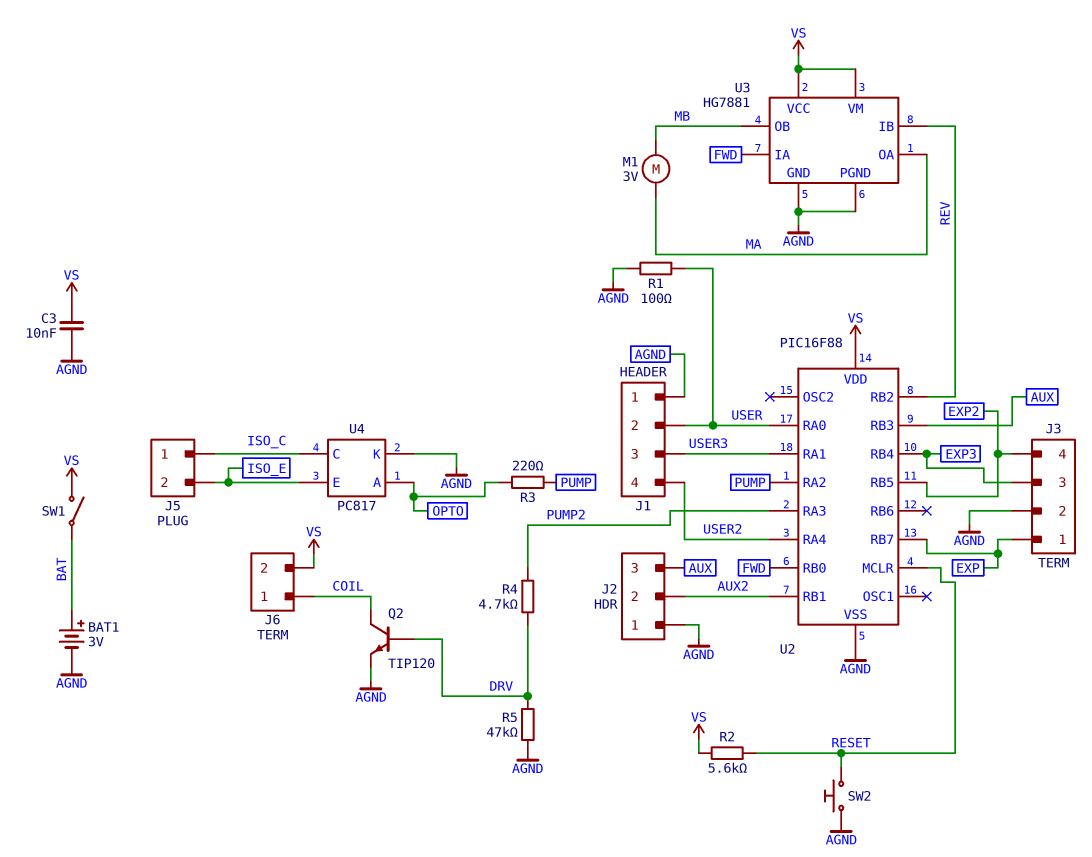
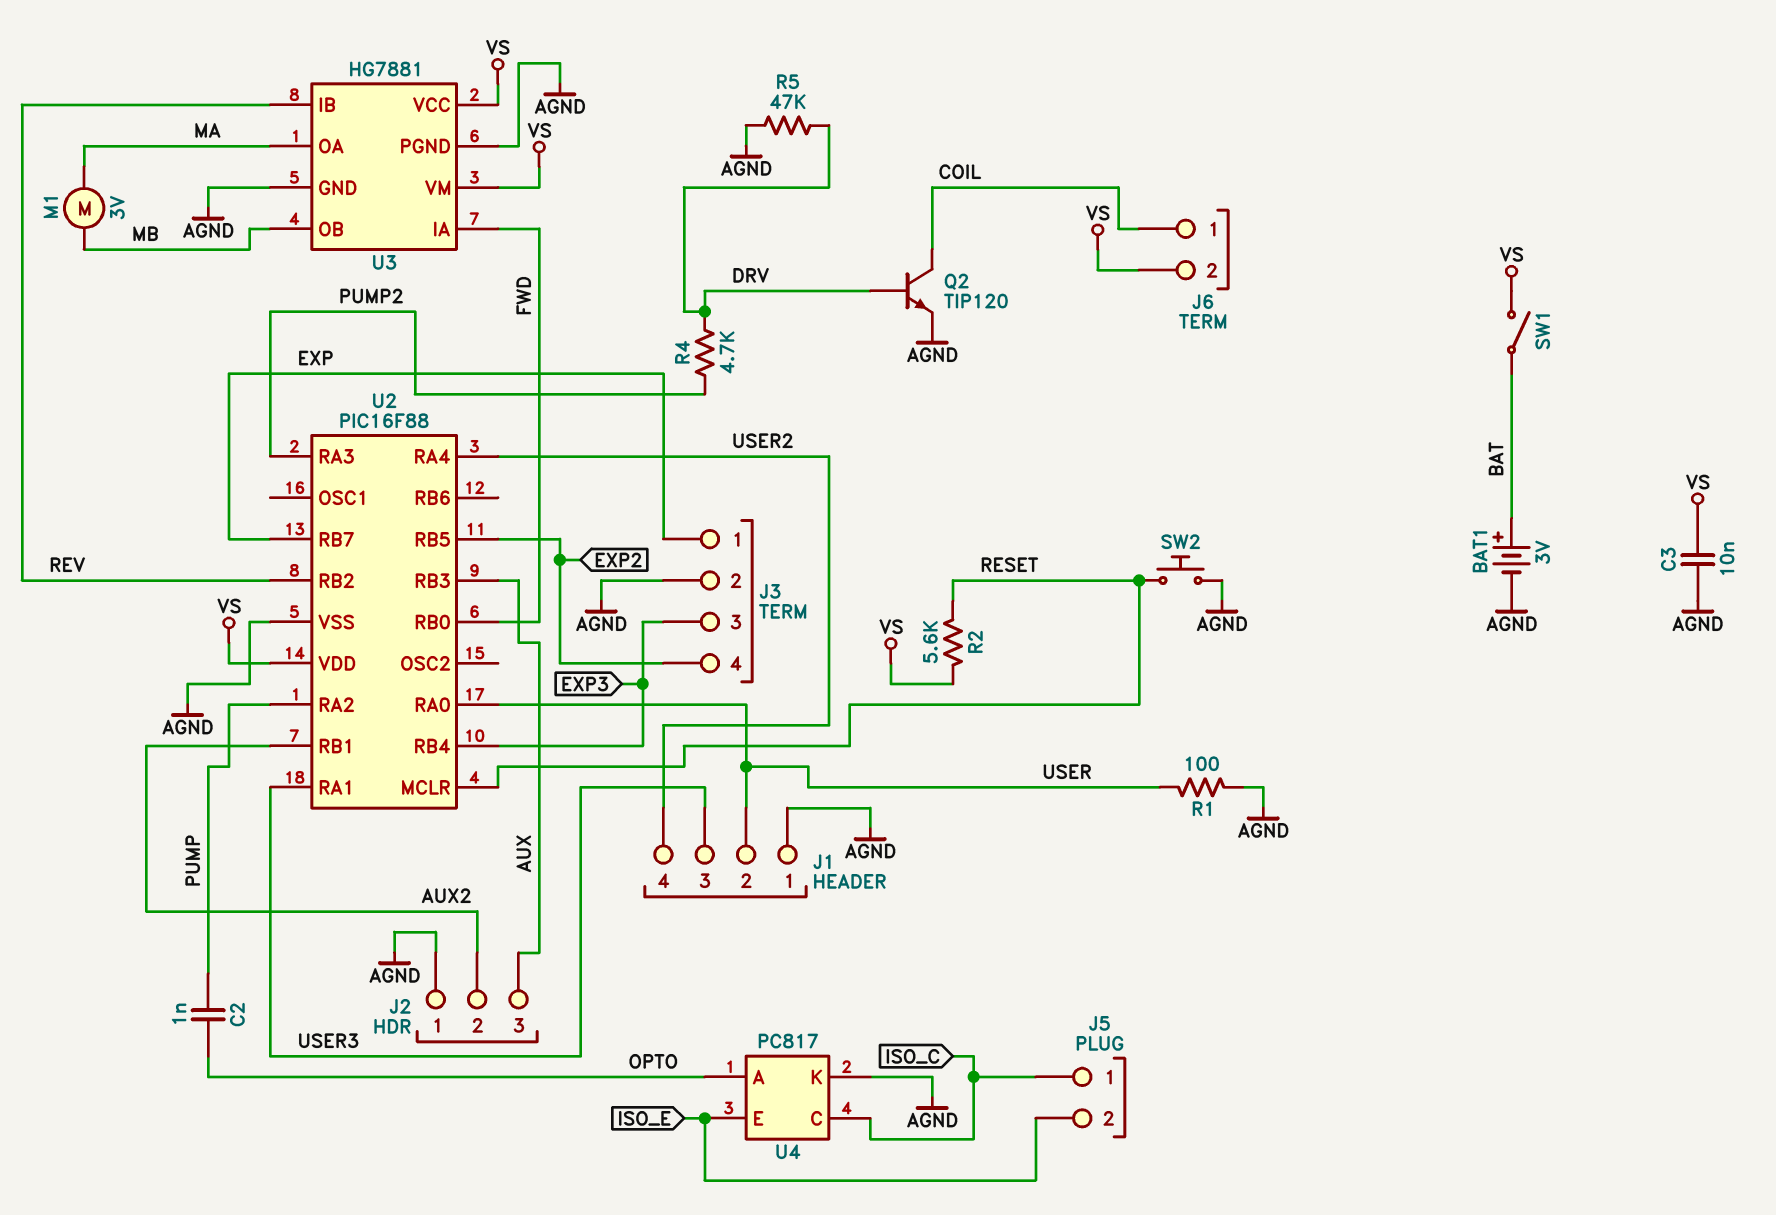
C2: none -> 1nF (OPTO, PUMP)
R3: 220 (OPTO, PUMP) -> none

